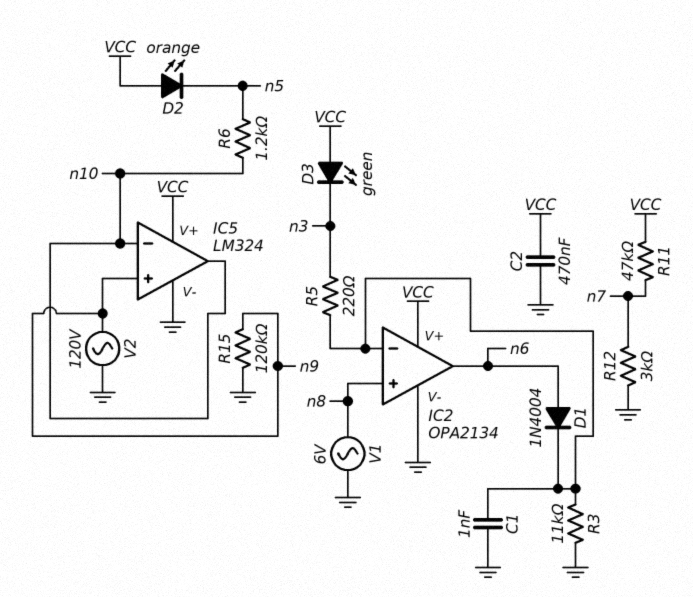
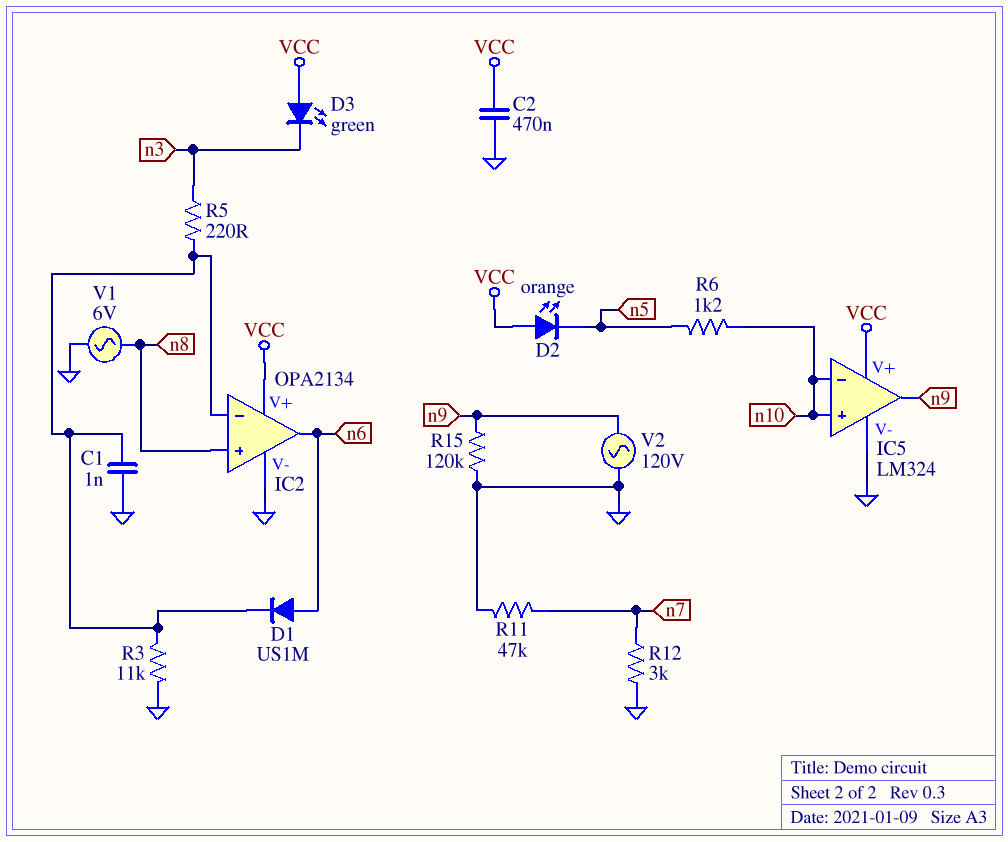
D1: diode 1N4004 (A n6, K IC2/in-) -> diode US1M (A n6, K IC2/in-)
IC5 pin in+: n9 -> n10
IC5 pin out: n10 -> n9
R11: 47k (VCC, n7) -> 47k (GND, n7)

